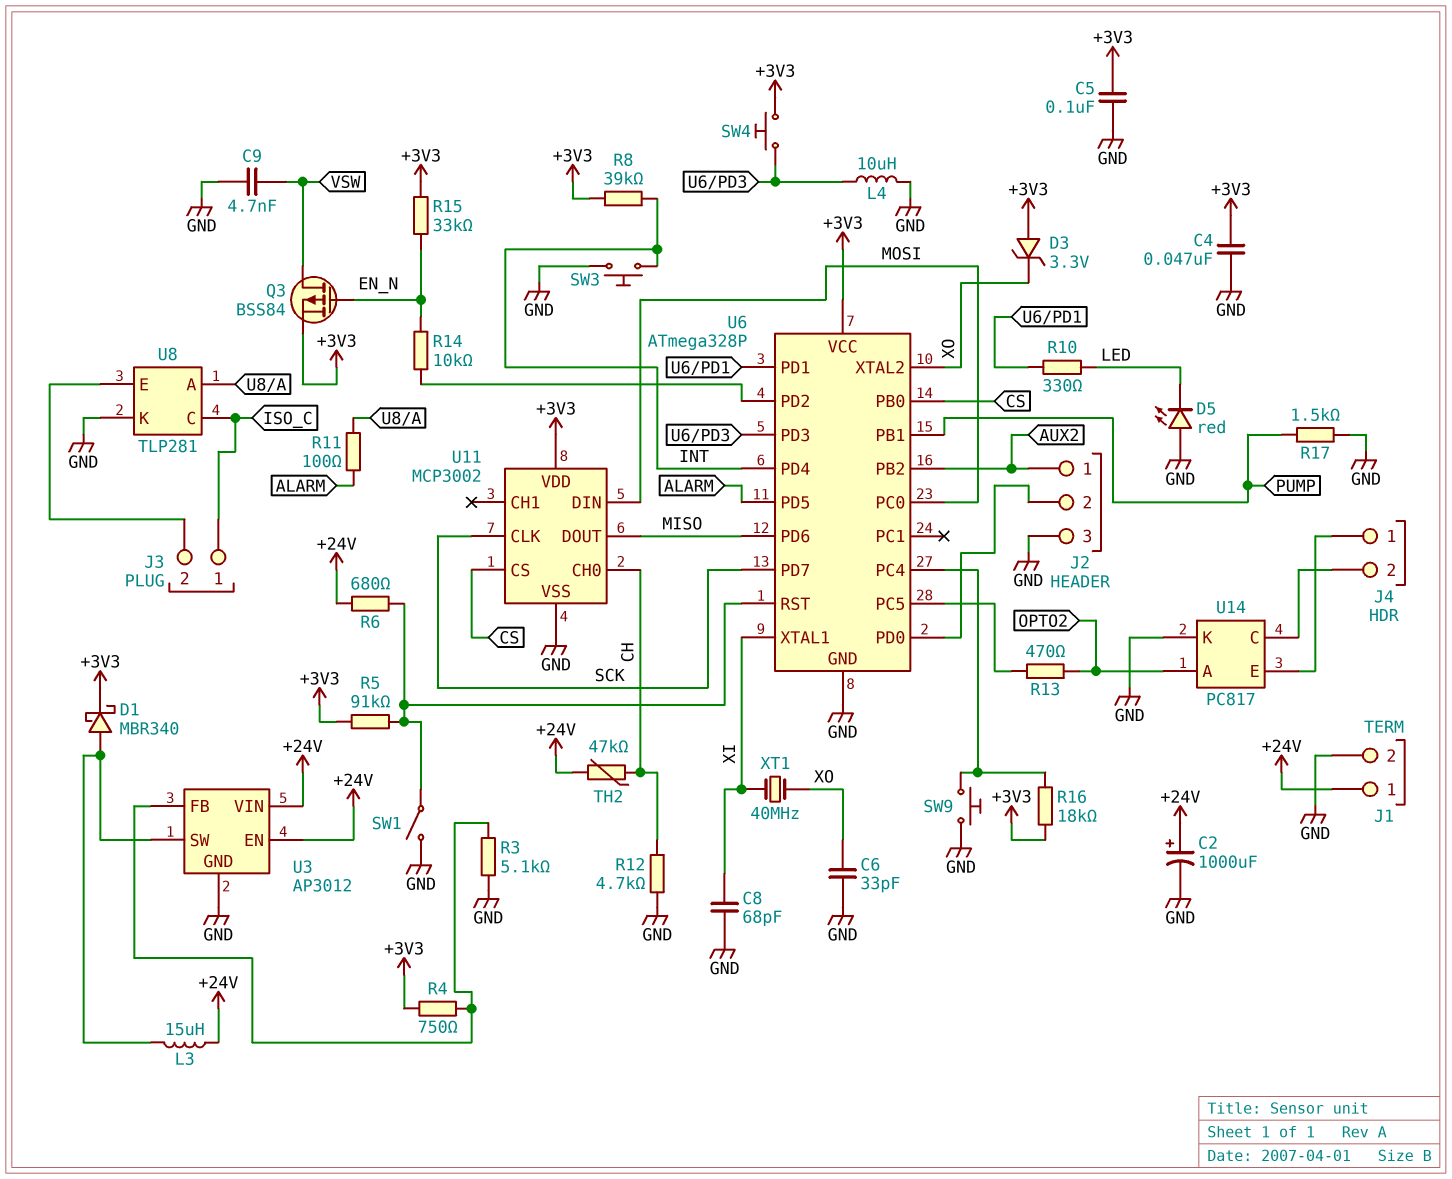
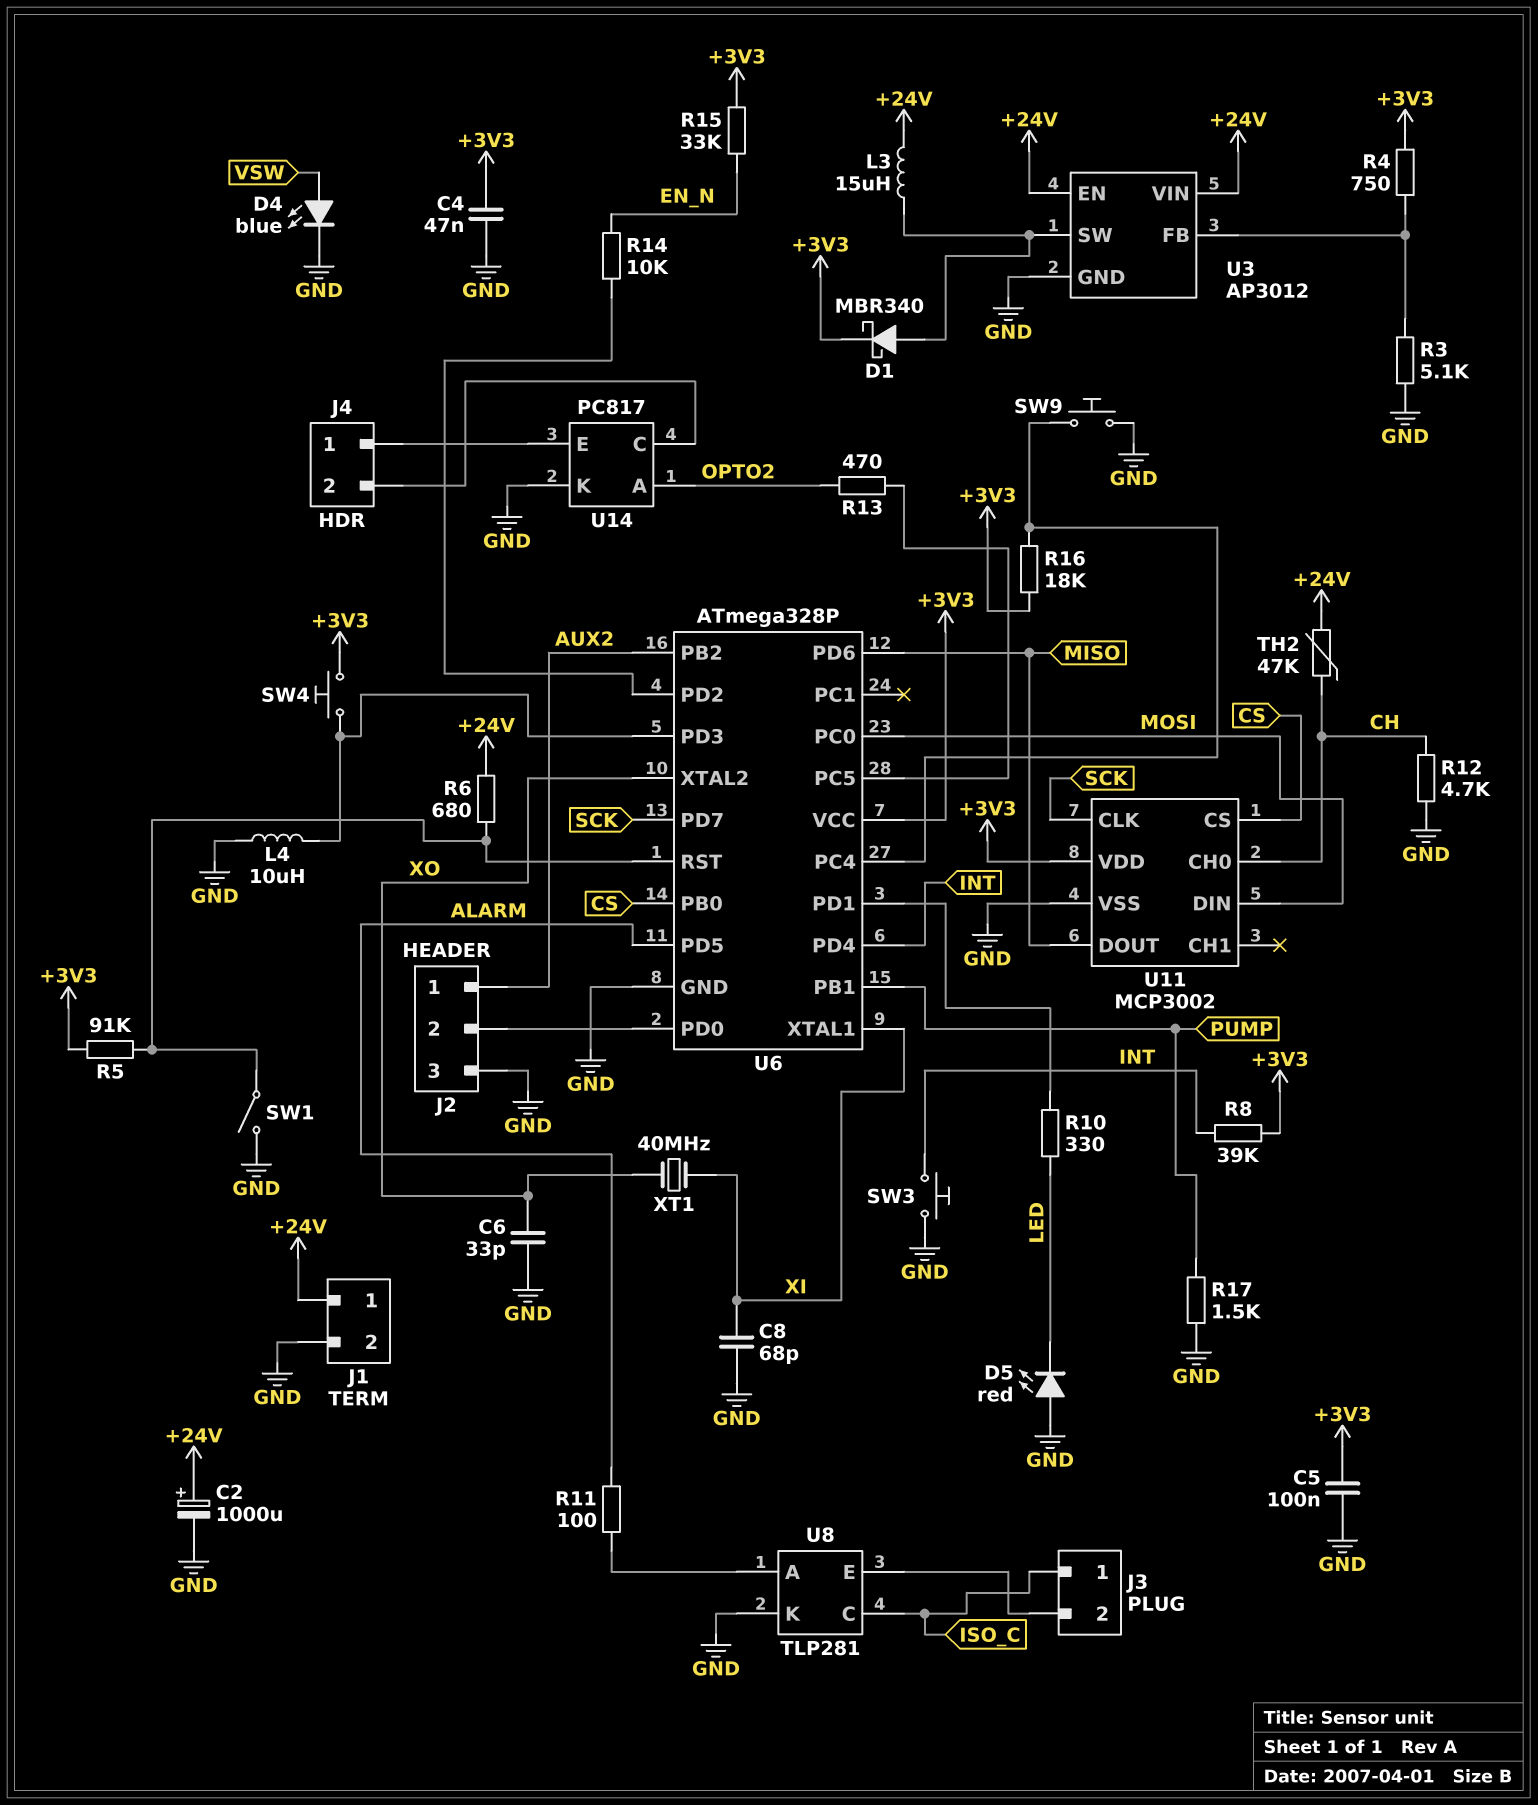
C9: 4.7nF (GND, VSW) -> none
D3: zener 3.3V (A +3V3, K XO) -> none
D4: none -> LED blue (A VSW, K GND)
Q3: PMOS BSS84 (G EN_N, D VSW, S +3V3) -> none

